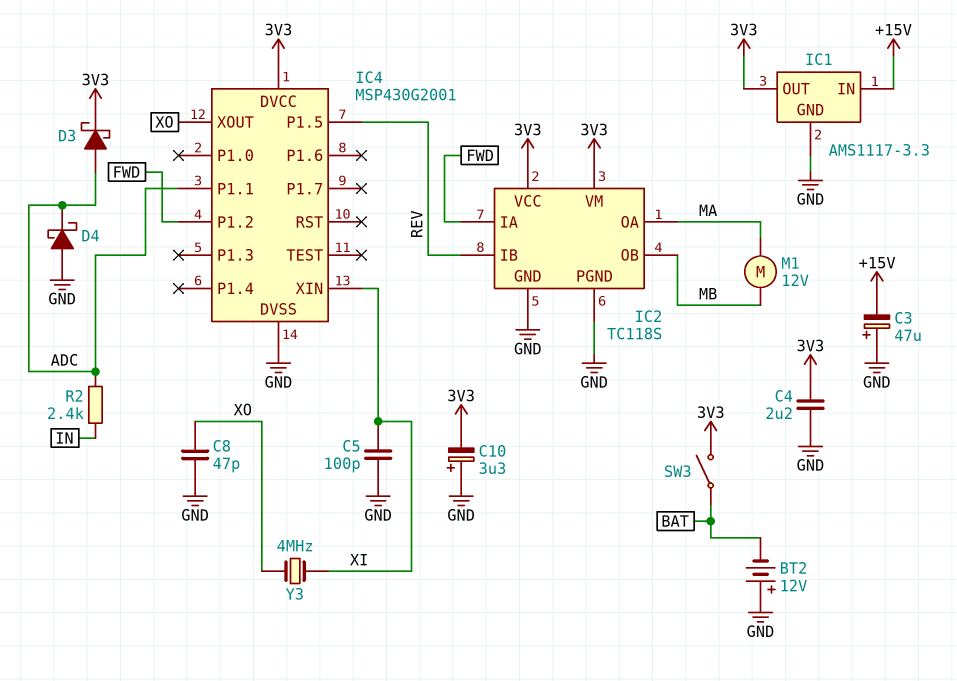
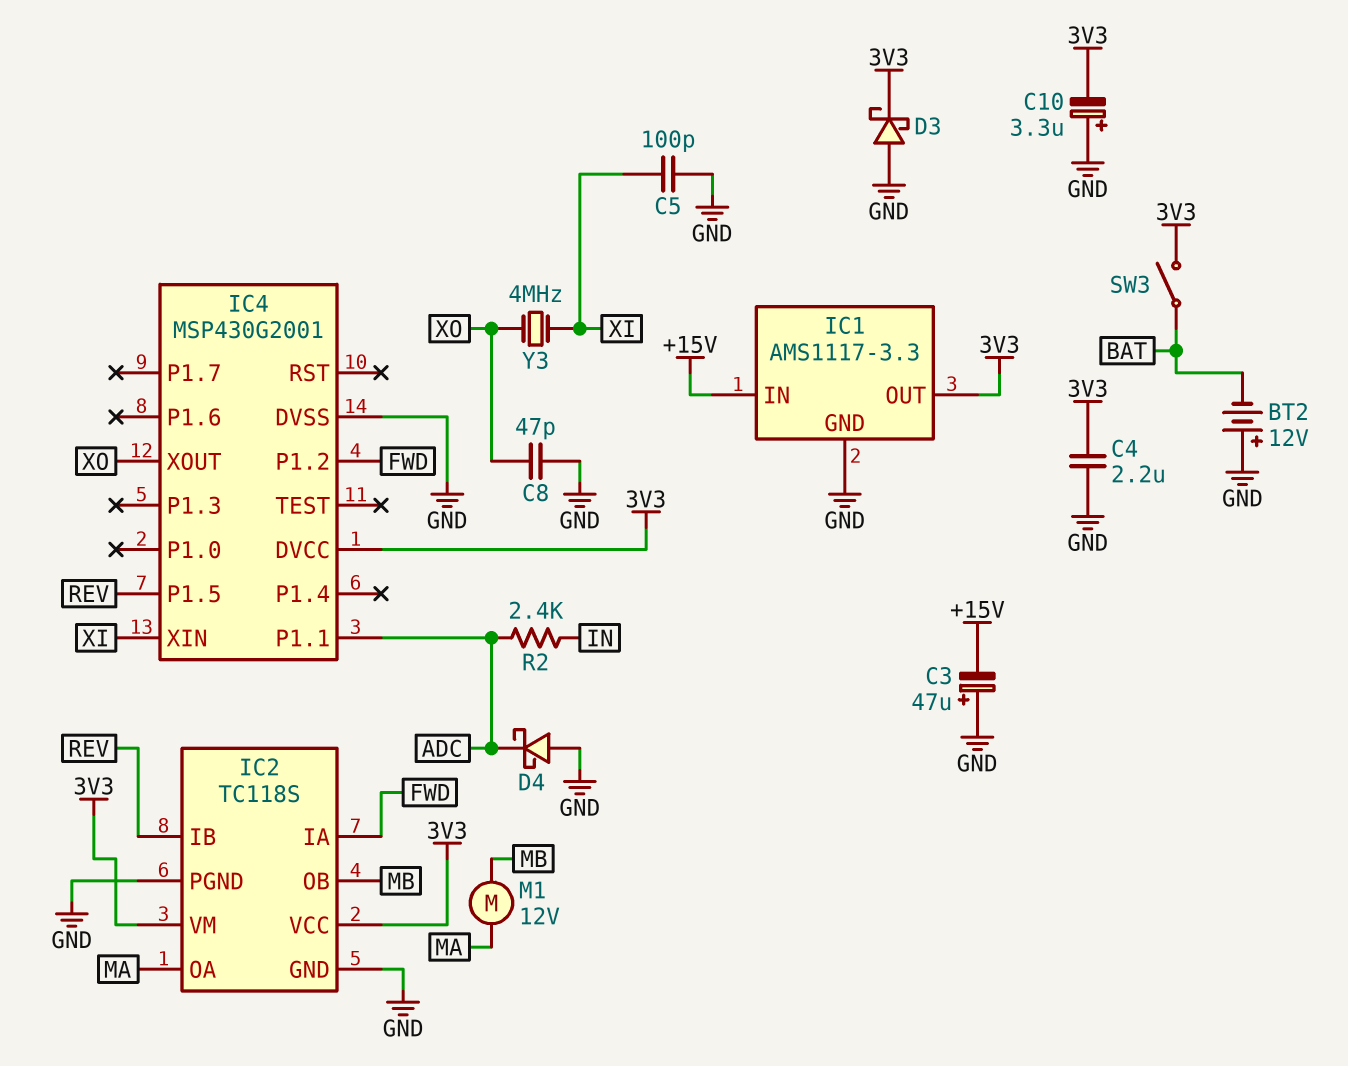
D3: schottky (A ADC, K 3V3) -> schottky (A GND, K 3V3)

